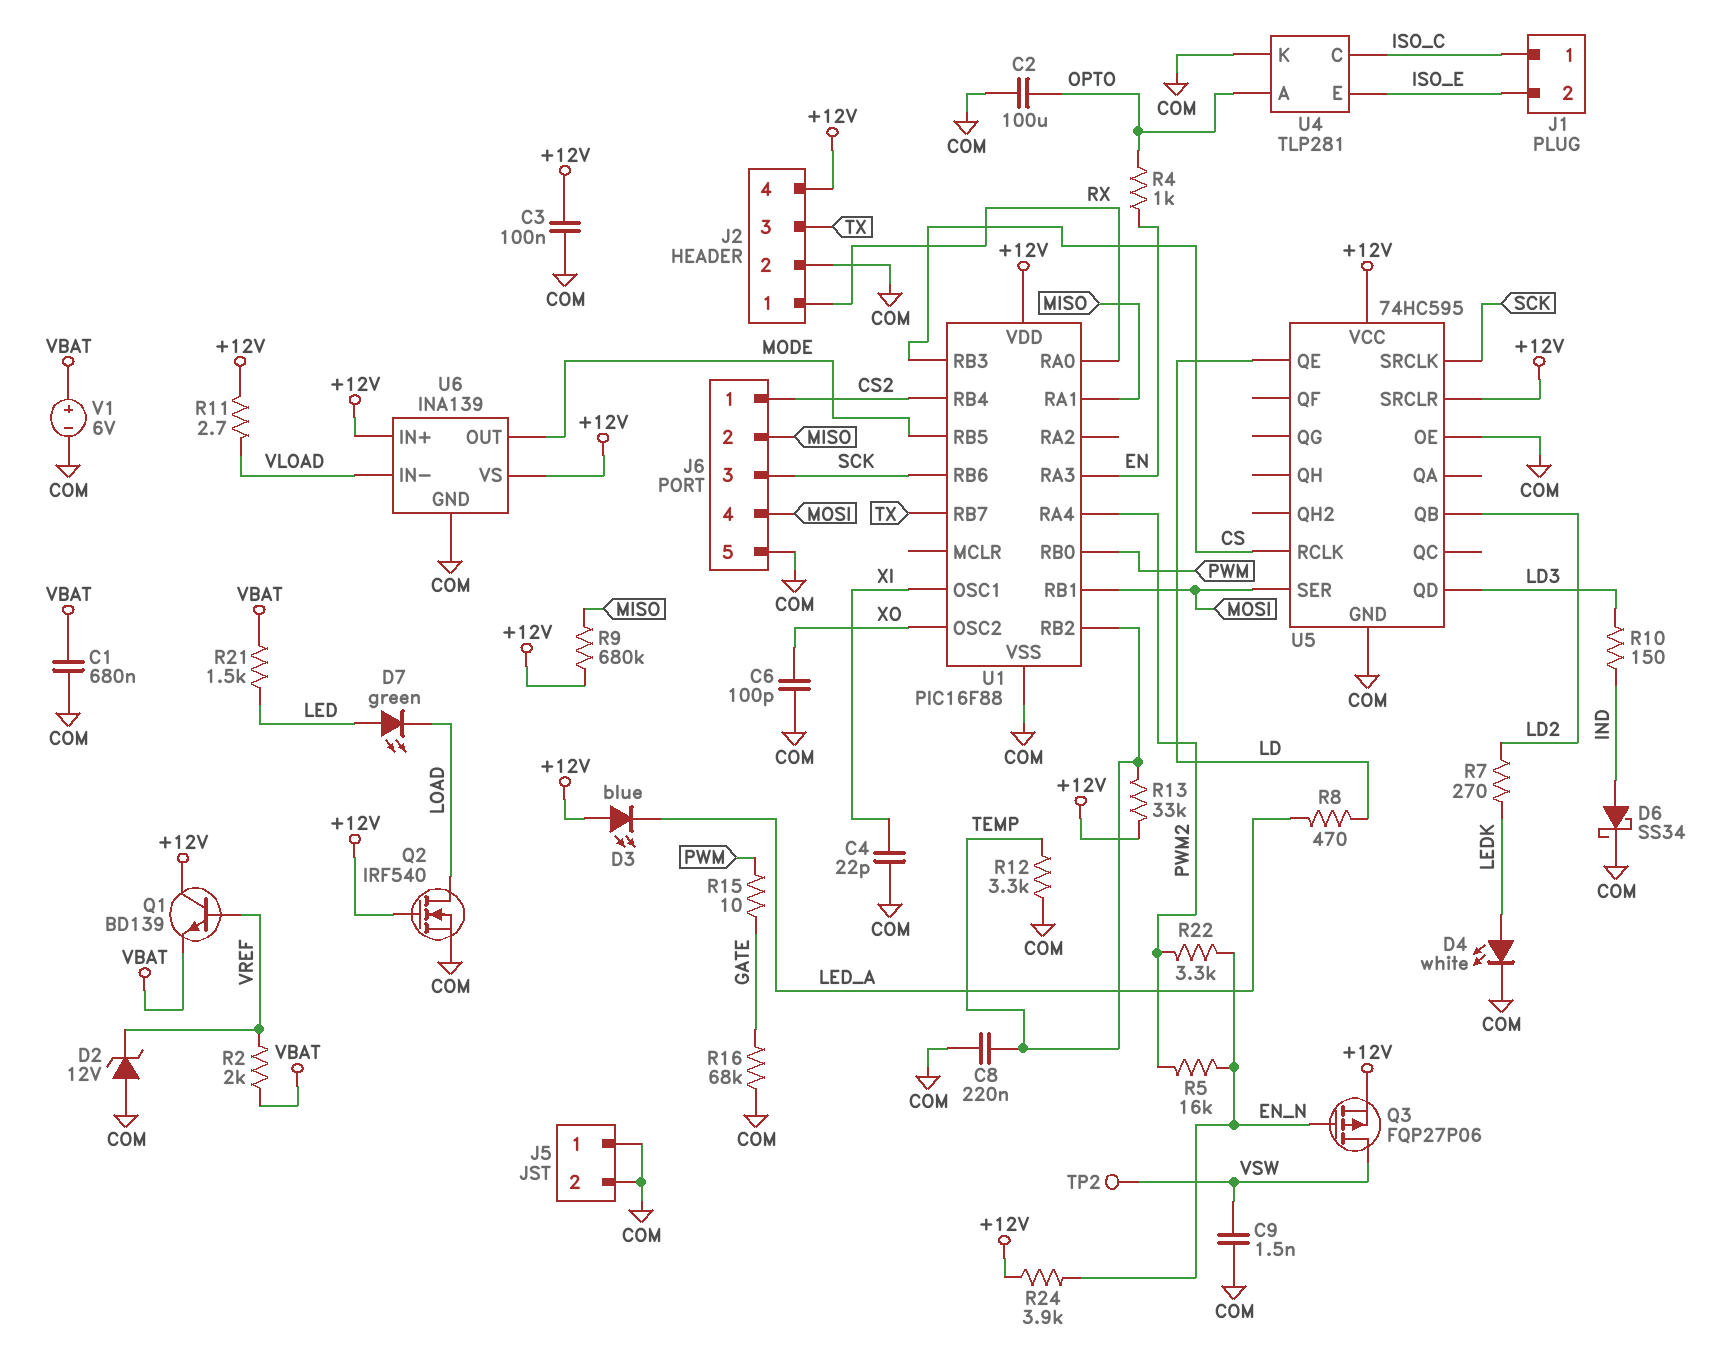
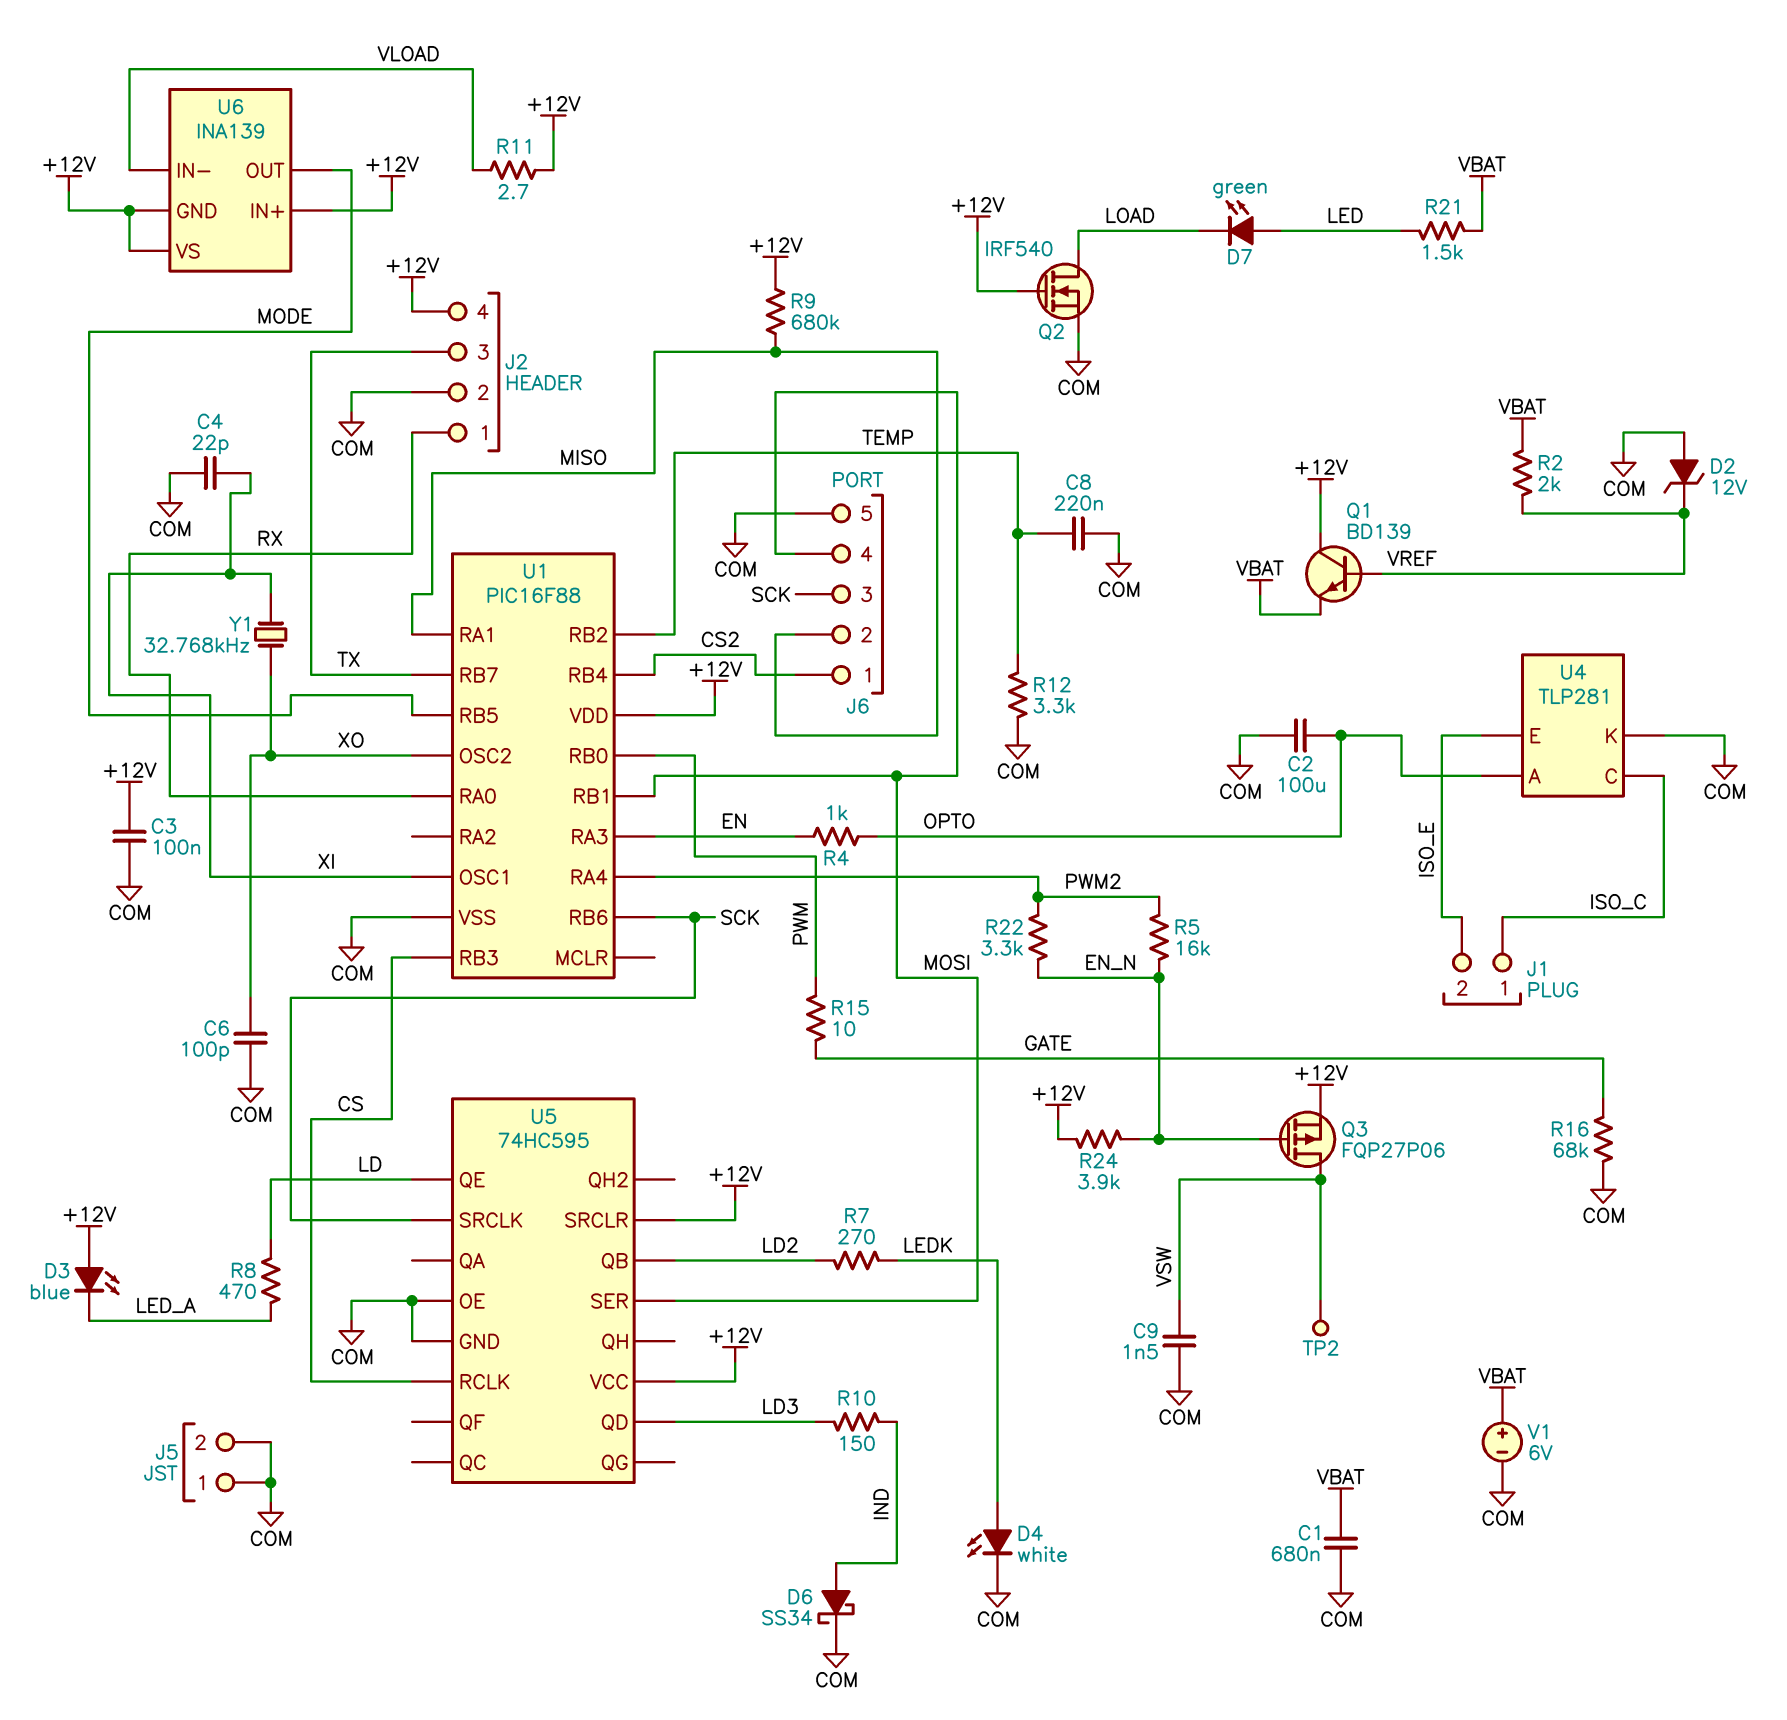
R13: 33k (+12V, TEMP) -> none
U6 pin GND: COM -> +12V
Y1: none -> 32.768kHz (XI, XO)

